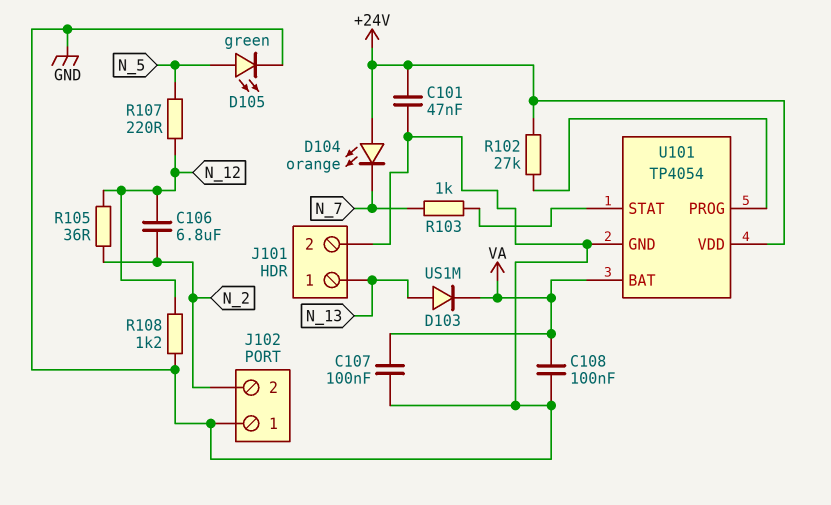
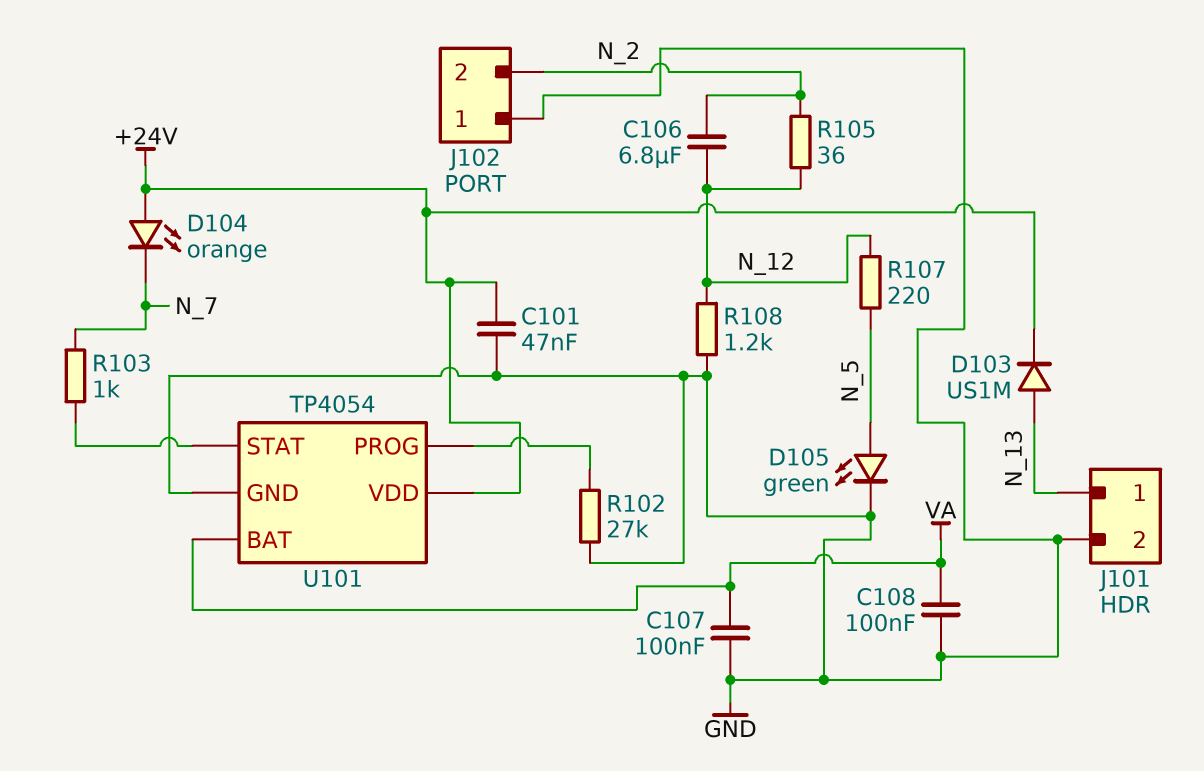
D103: diode US1M (A N_13, K VA) -> diode US1M (A N_13, K +24V)
R102: 27k (+24V, U101/PROG) -> 27k (GND, U101/PROG)

